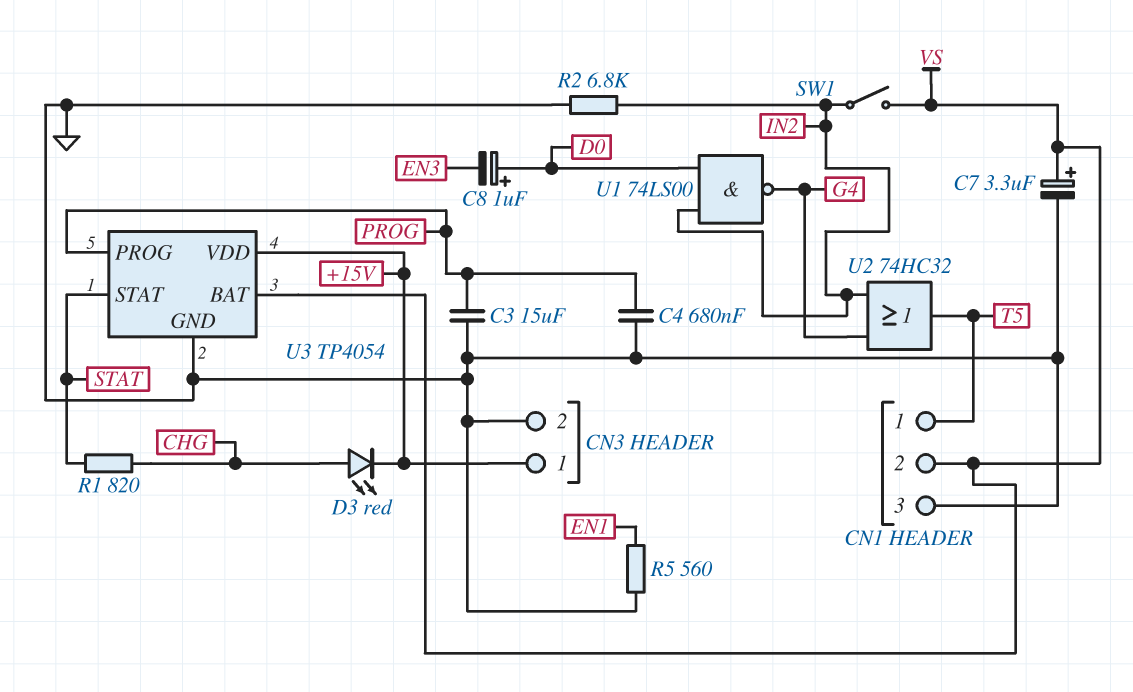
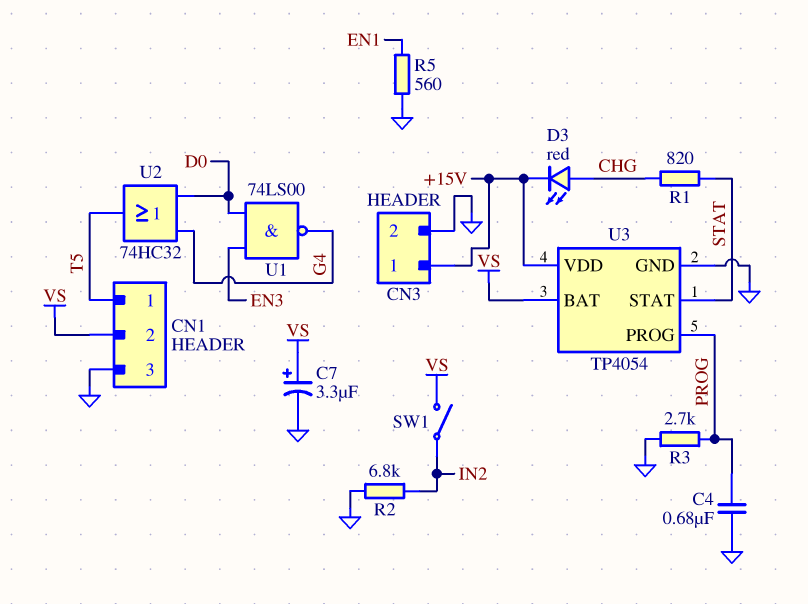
C3: 15uF (GND, PROG) -> none
C8: 1uF (plus D0, minus EN3) -> none
R3: none -> 2.7k (GND, PROG)
U1: NAND 74LS00 (in D0, in IN2, out G4) -> NAND 74LS00 (in D0, in EN3, out G4)
U2: OR 74HC32 (in G4, in IN2, out T5) -> OR 74HC32 (in D0, in G4, out T5)

